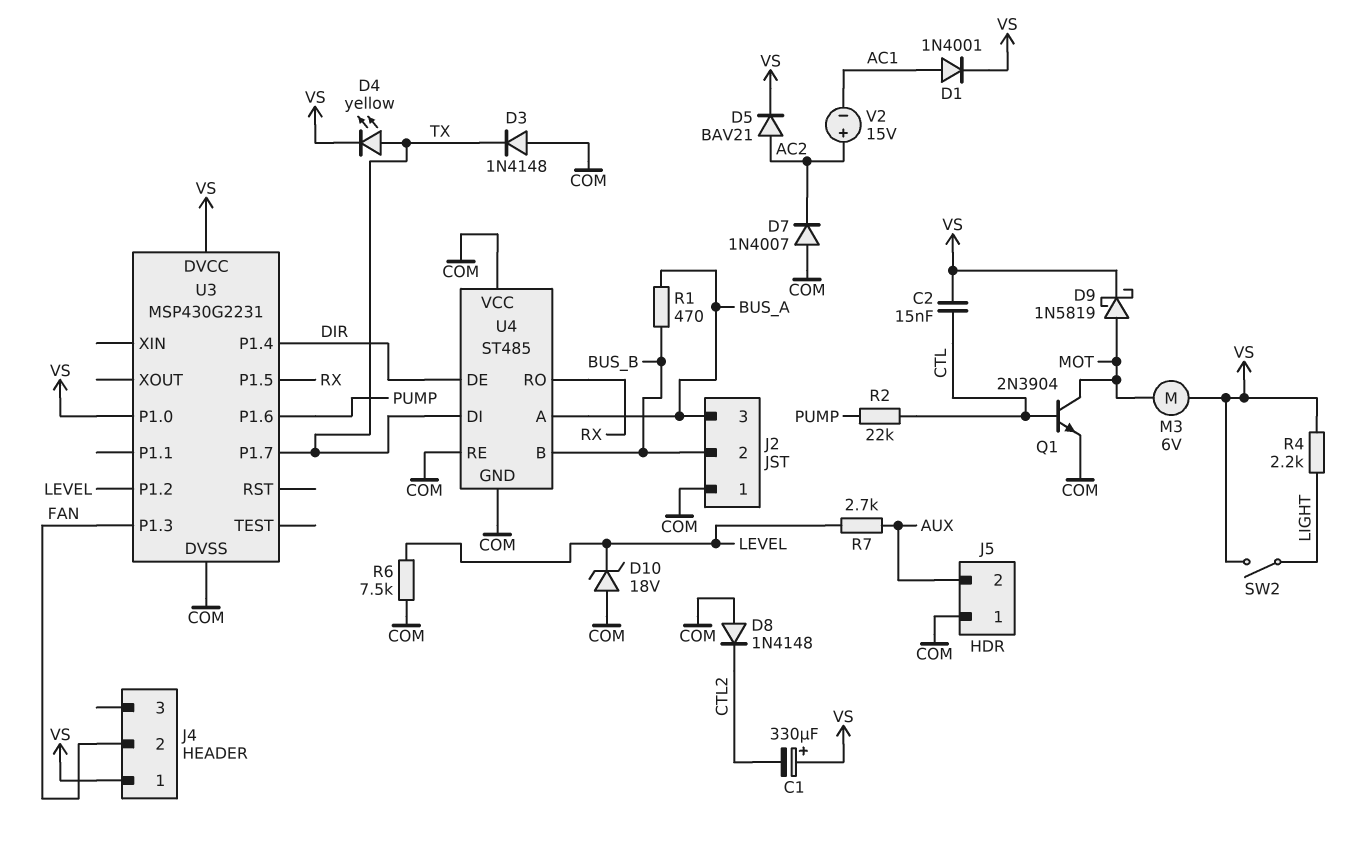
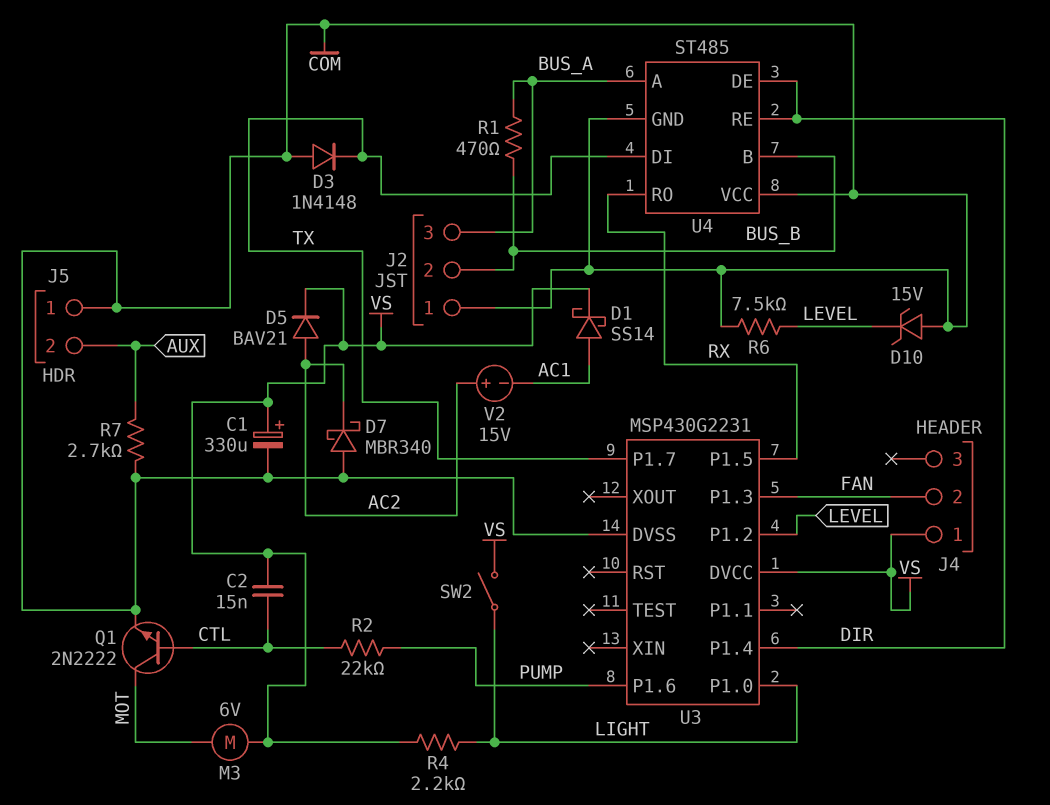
C1: 330uF (plus VS, minus CTL2) -> 330uF (plus VS, minus COM)
D1: diode 1N4001 (A AC1, K VS) -> schottky SS14 (A AC1, K VS)
D4: LED yellow (A TX, K VS) -> none
D7: diode 1N4007 (A COM, K AC2) -> schottky MBR340 (A COM, K AC2)
D8: diode 1N4148 (A COM, K CTL2) -> none
D9: schottky 1N5819 (A MOT, K VS) -> none
D10: zener 18V (A COM, K LEVEL) -> zener 15V (A COM, K LEVEL)
Q1: NPN 2N3904 (B CTL, C MOT, E COM) -> NPN 2N2222 (B CTL, C MOT, E COM)
R7: 2.7k (AUX, LEVEL) -> 2.7k (AUX, COM)
U3 pin P1.0: VS -> LIGHT
U4 pin RE: COM -> DIR

